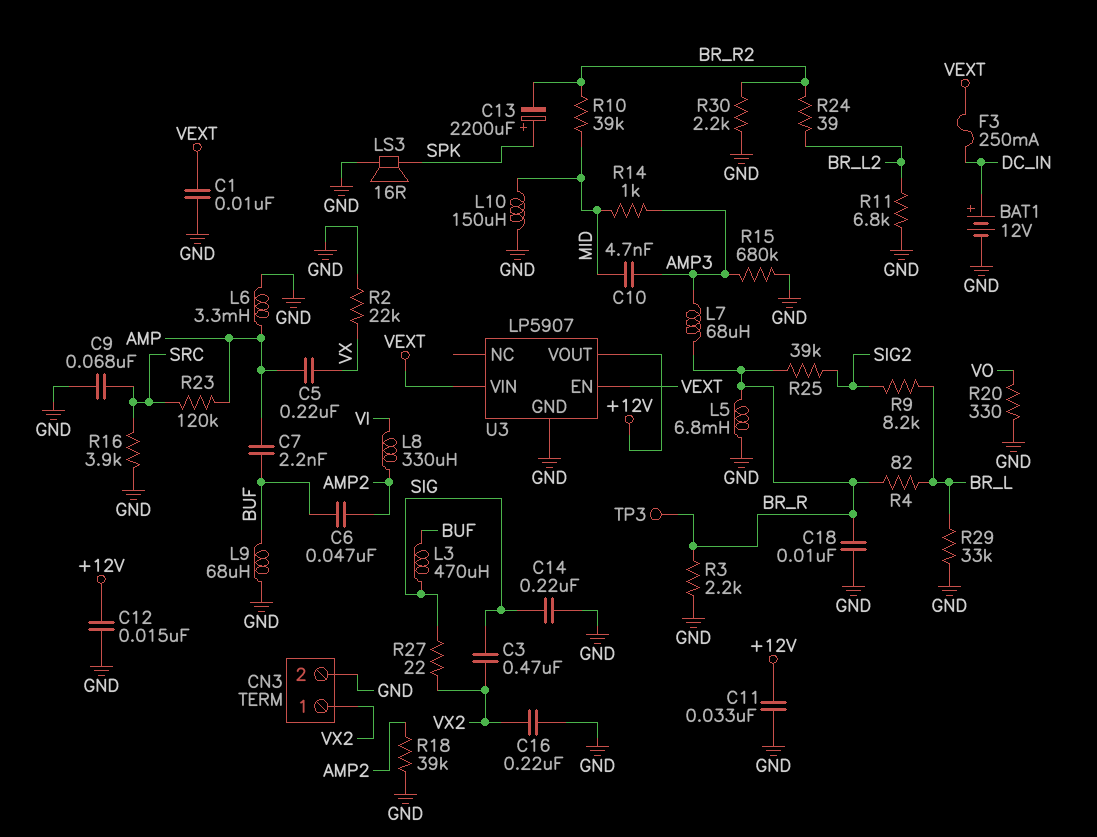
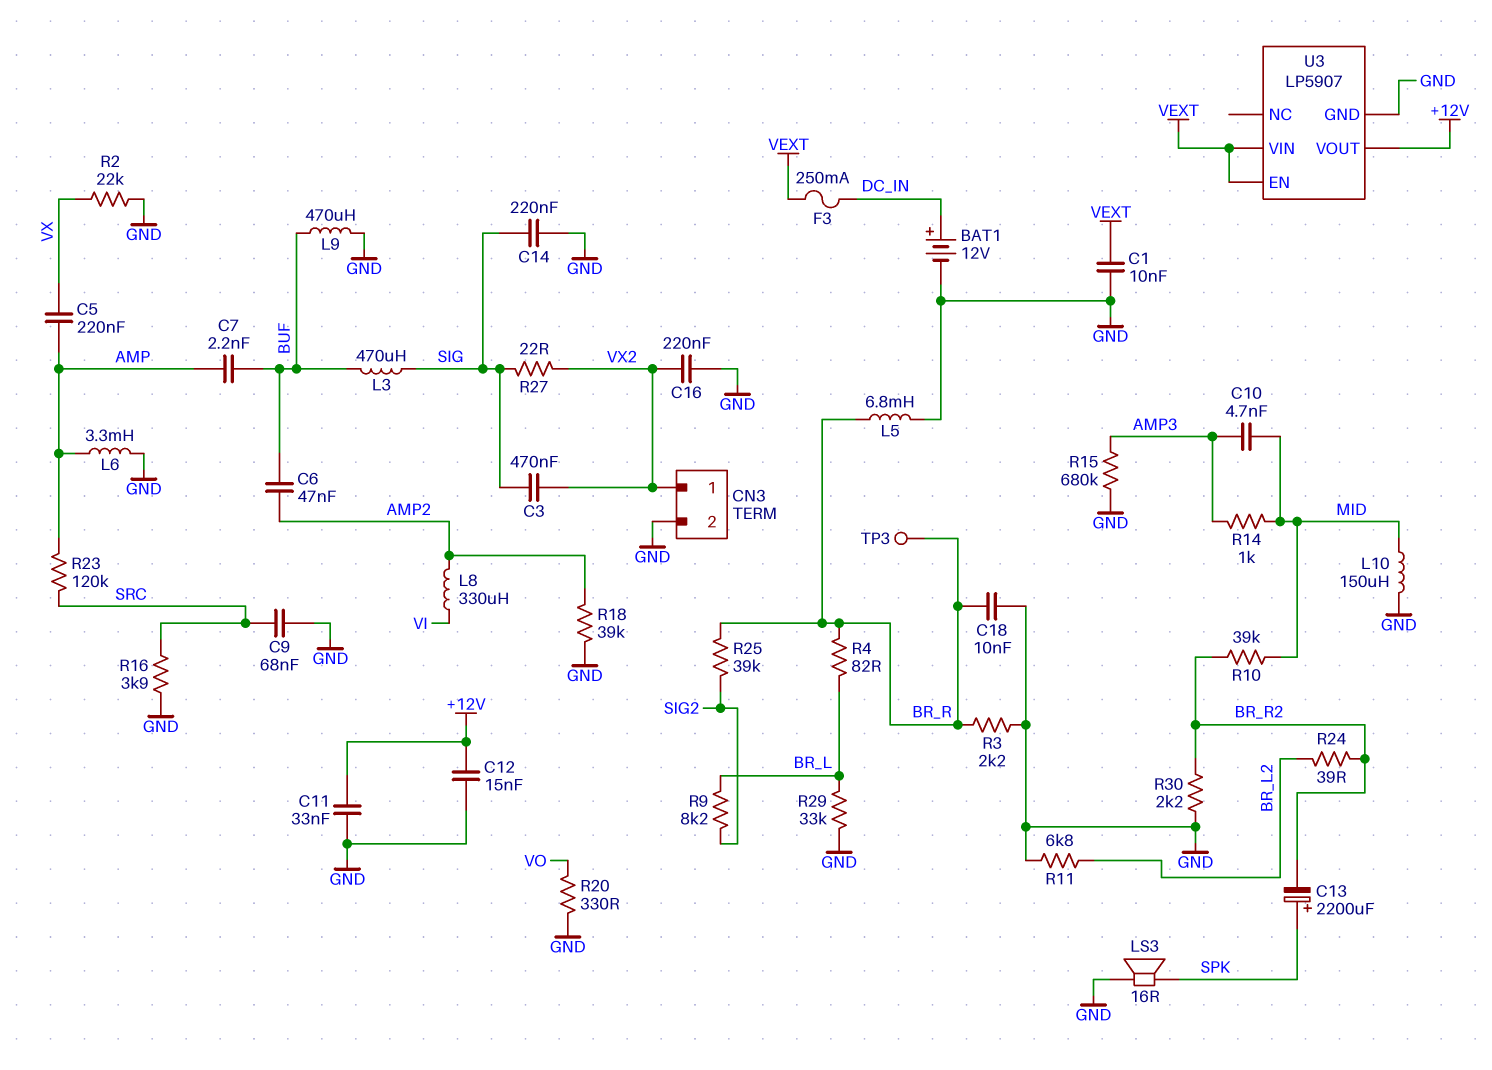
L7: 68uH (AMP3, BR_R) -> none
L9: 68uH (BUF, GND) -> 470uH (BUF, GND)

